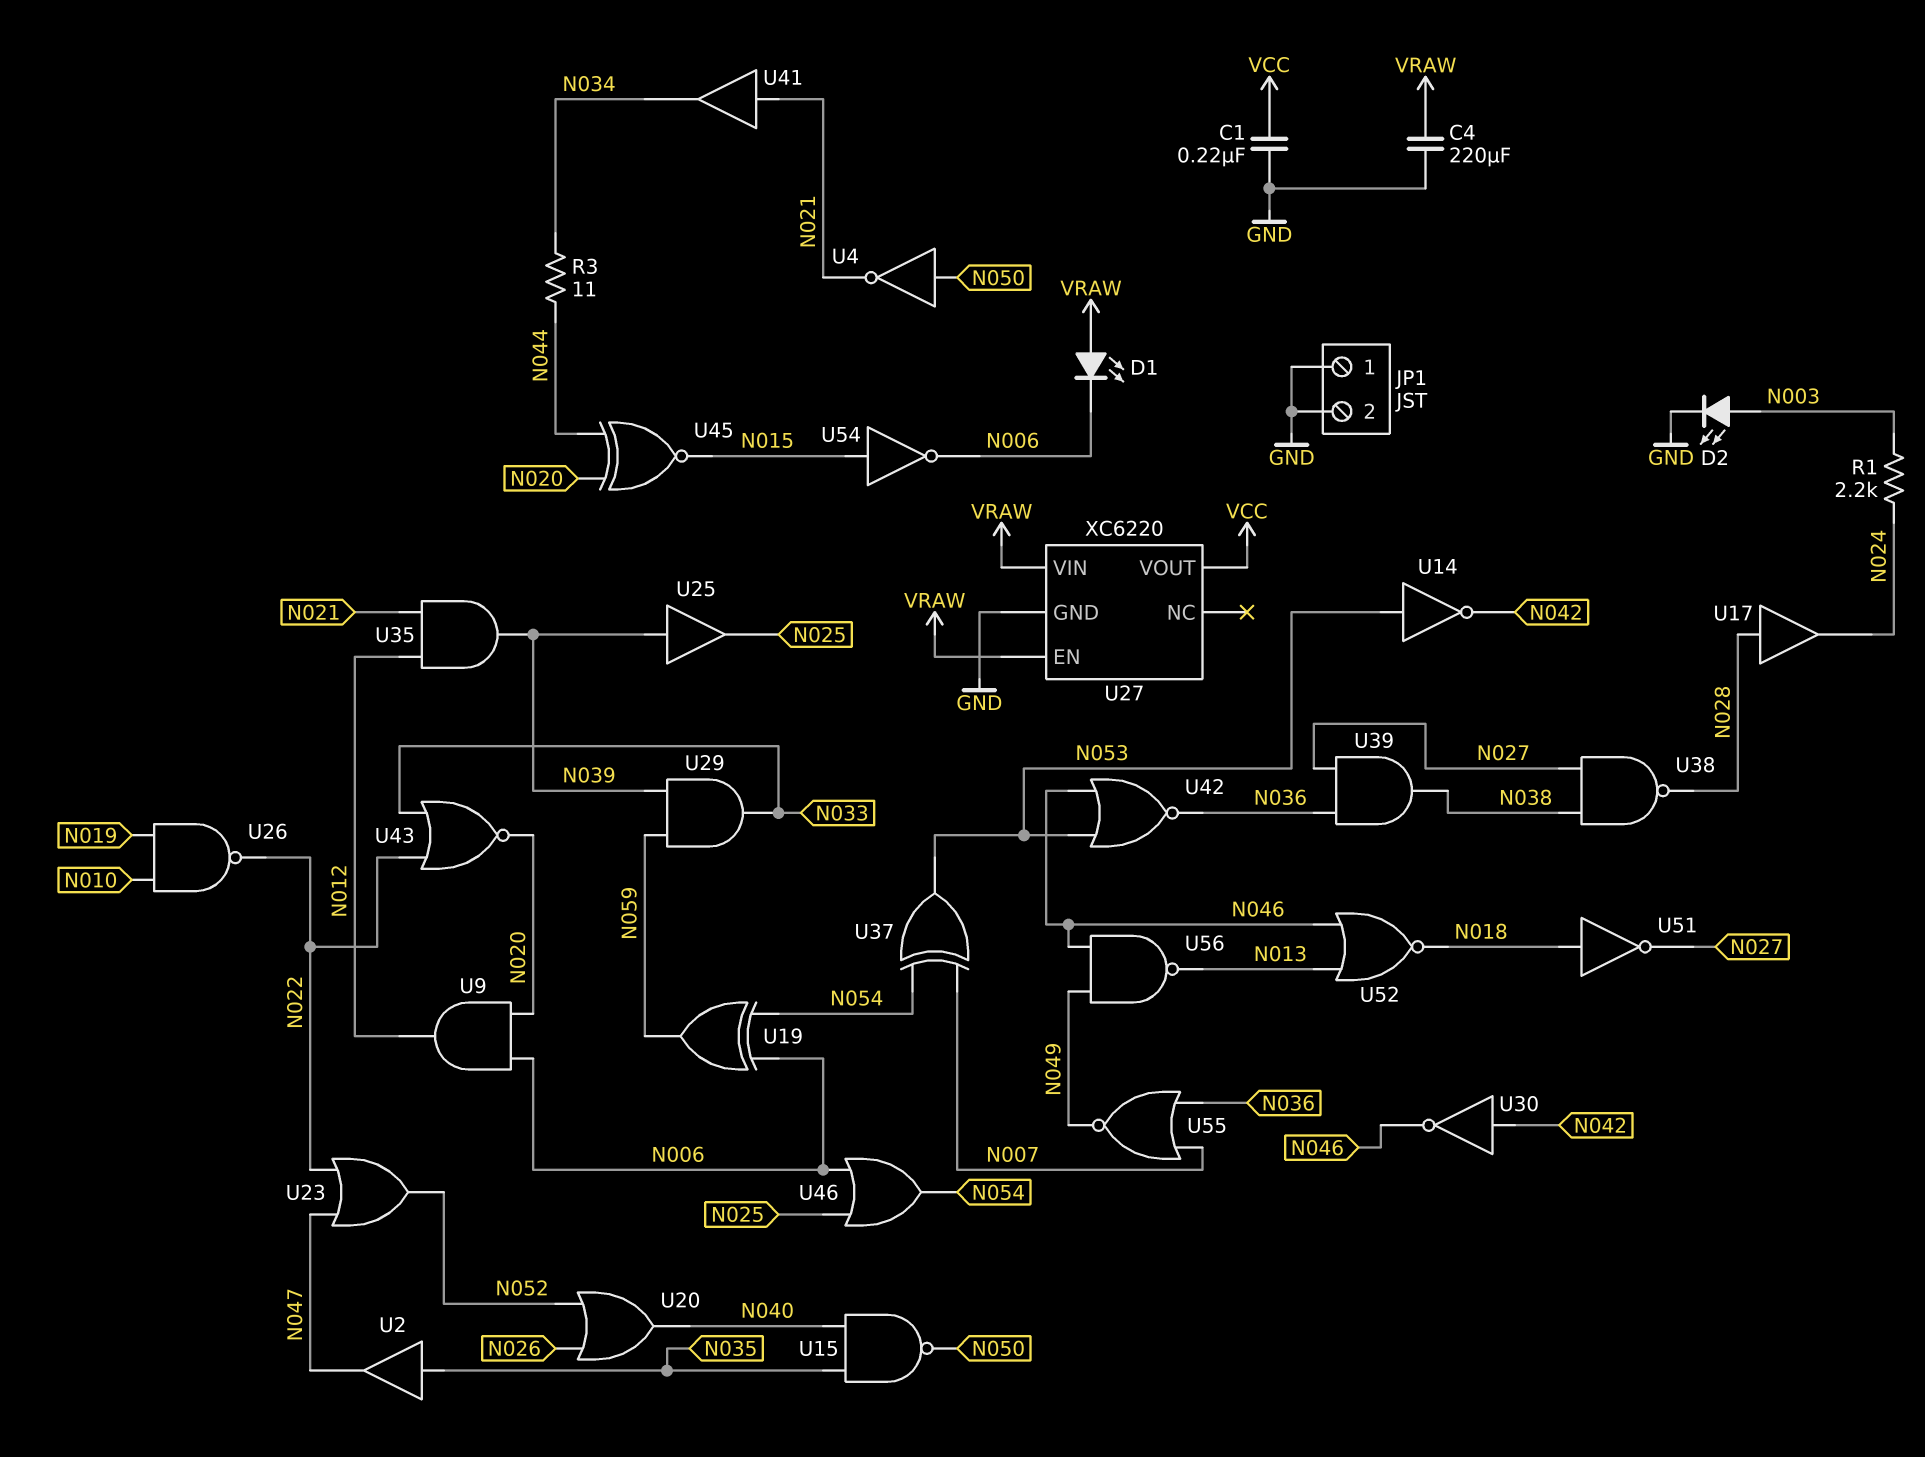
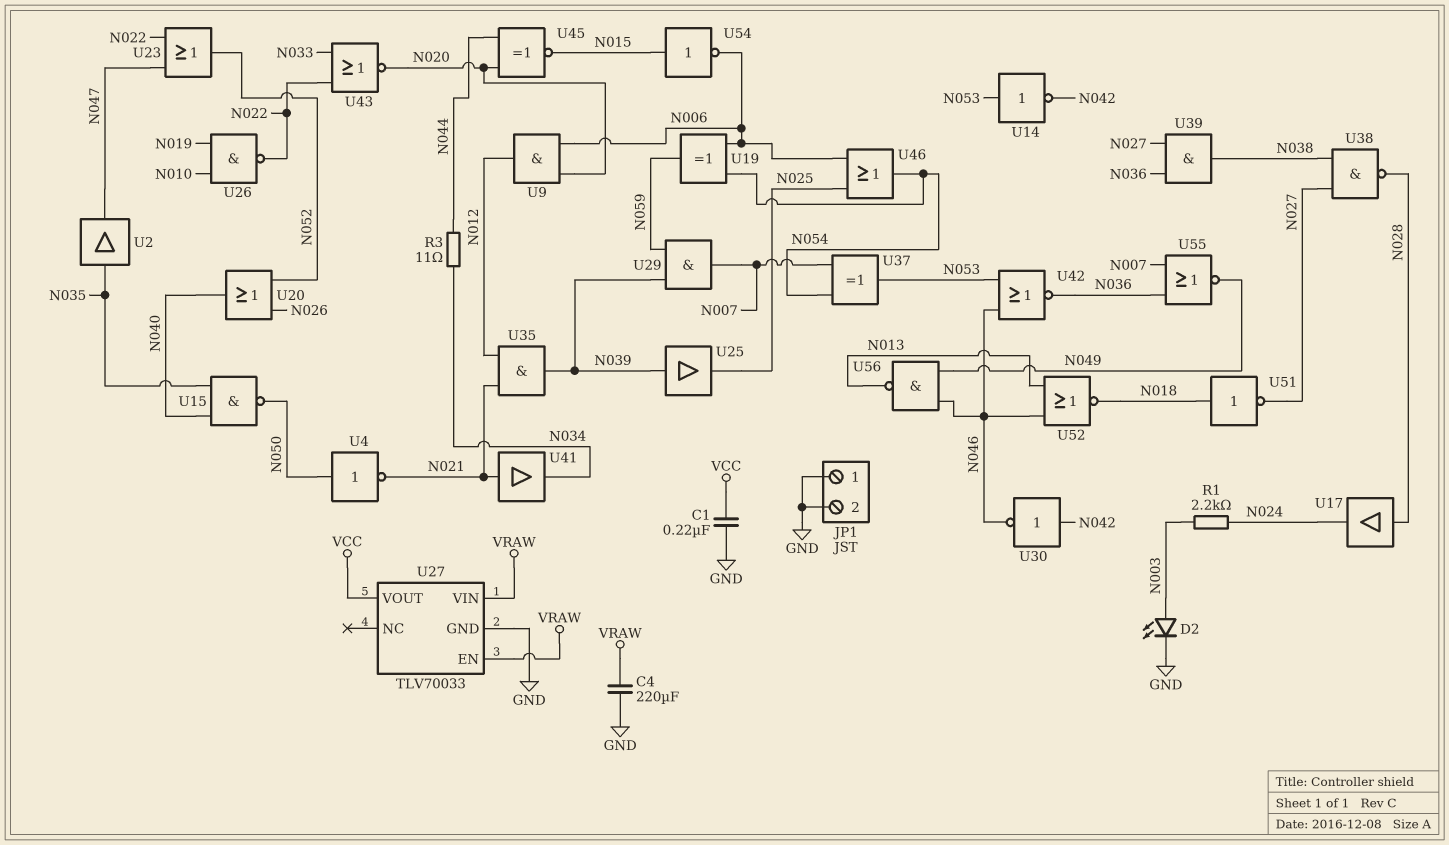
D1: LED (A VRAW, K N006) -> none
U27: XC6220 -> TLV70033
U29: AND (in N039, in N059, out N033) -> AND (in N039, in N059, out N007)

